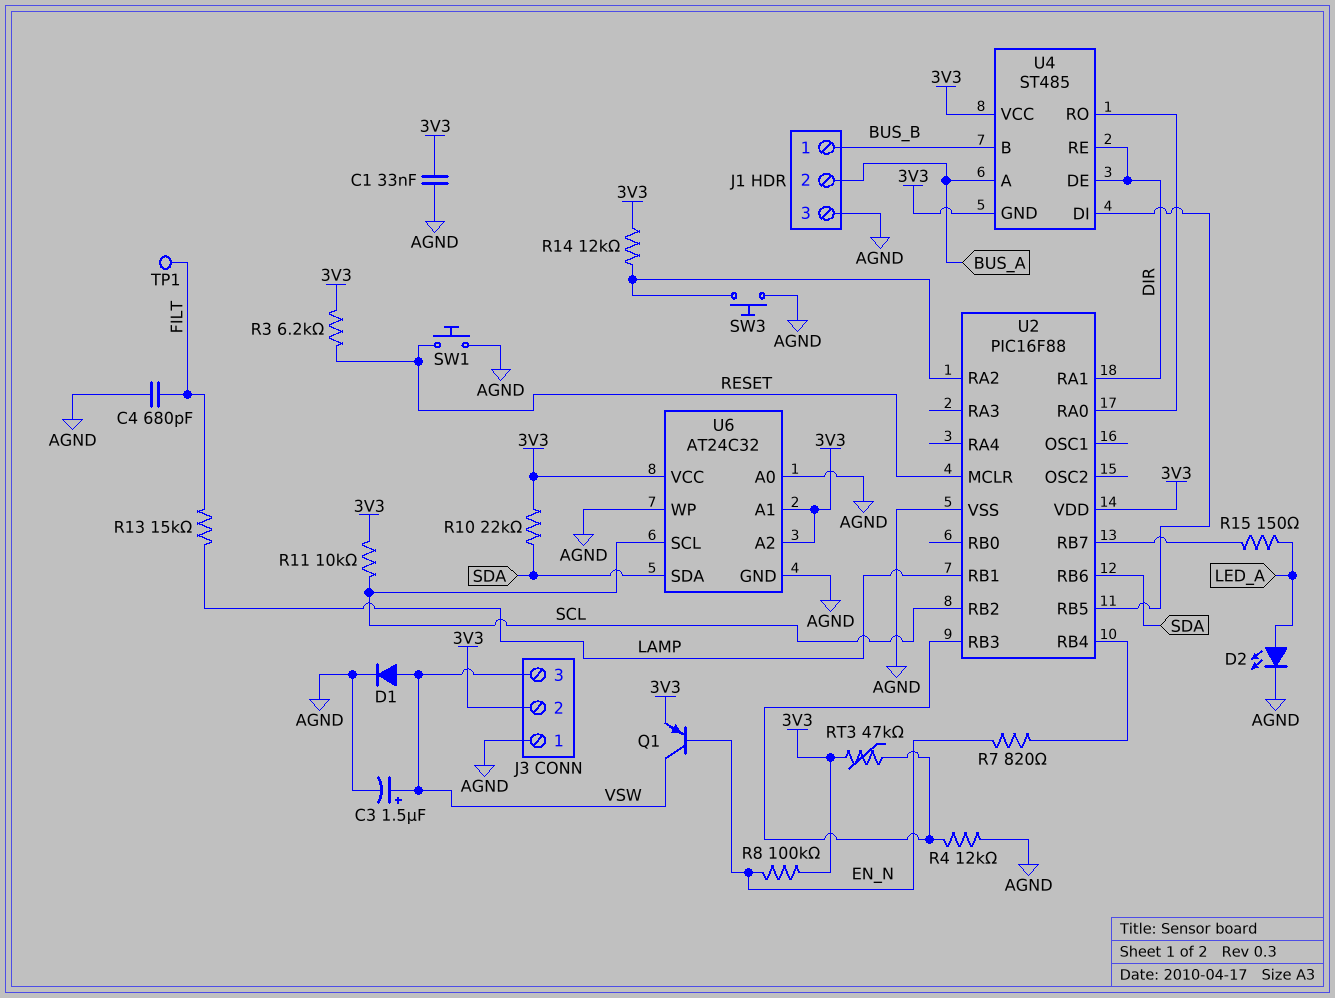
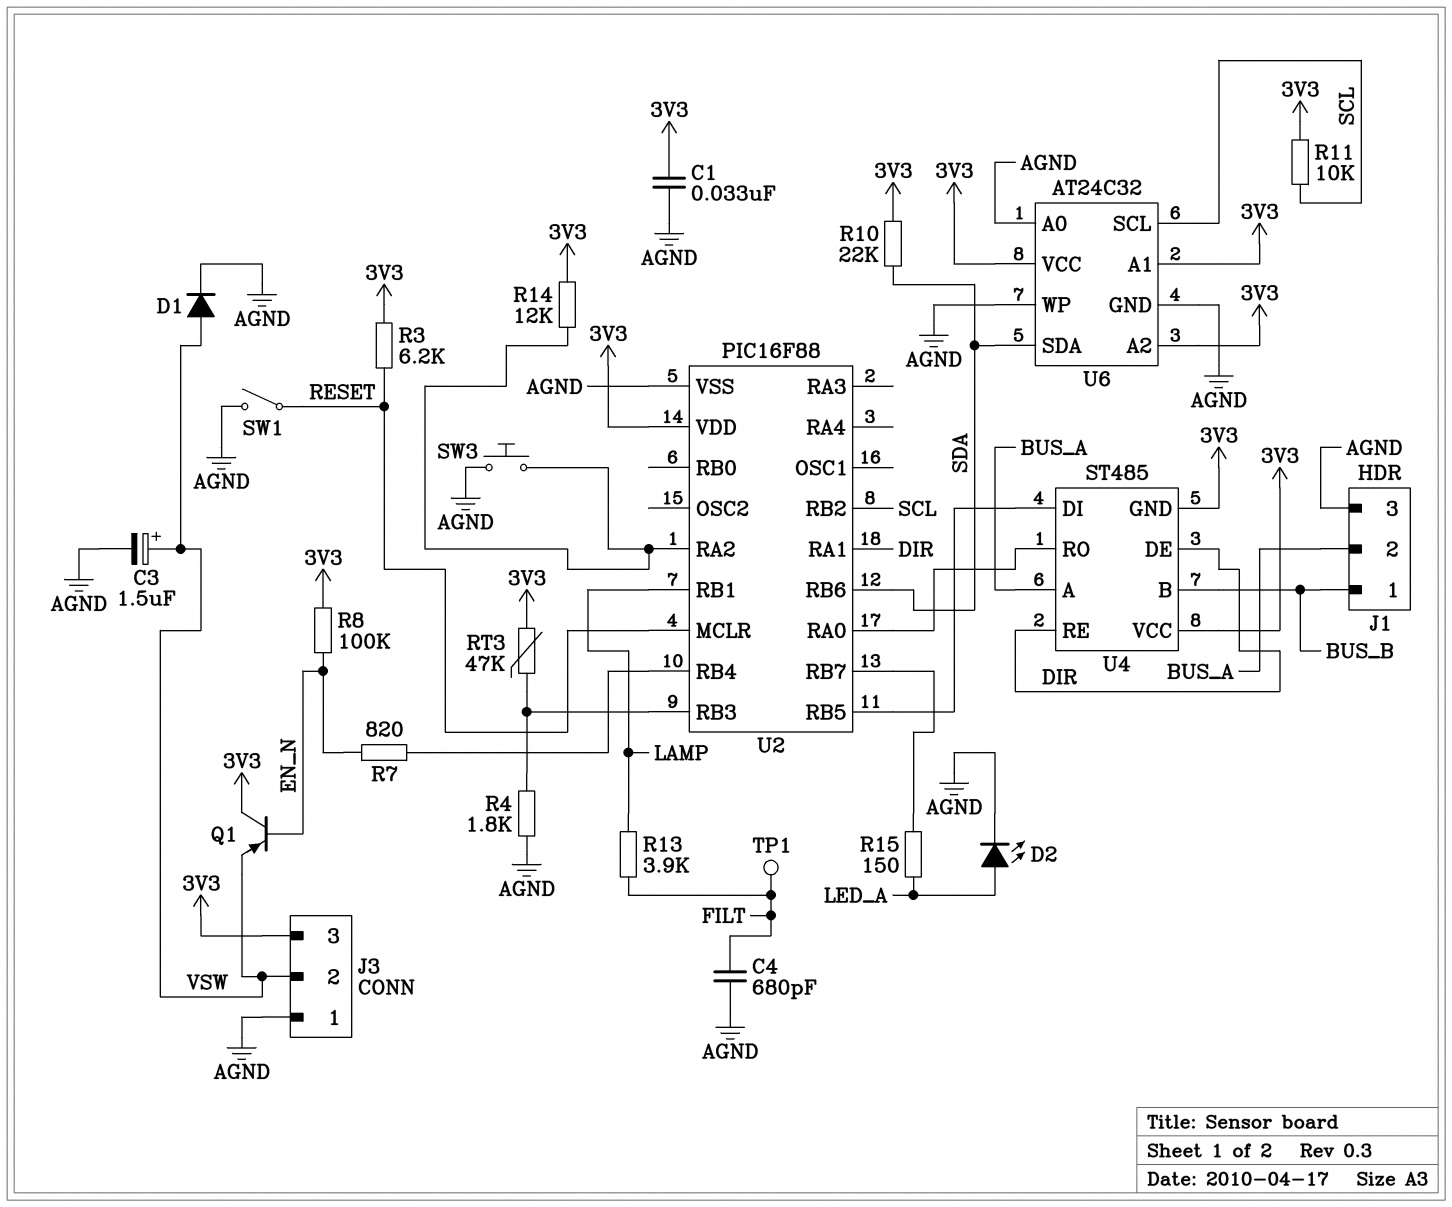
J3 pin 2: 3V3 -> VSW
J3 pin 3: VSW -> 3V3
Q1: PNP (B EN_N, C VSW, E 3V3) -> PNP (B EN_N, C 3V3, E VSW)
R4: 12k (AGND, U2/RB3) -> 1.8k (AGND, U2/RB3)
R13: 15k (FILT, LAMP) -> 3.9k (FILT, LAMP)
SW1: button (AGND, RESET) -> switch (AGND, RESET)

